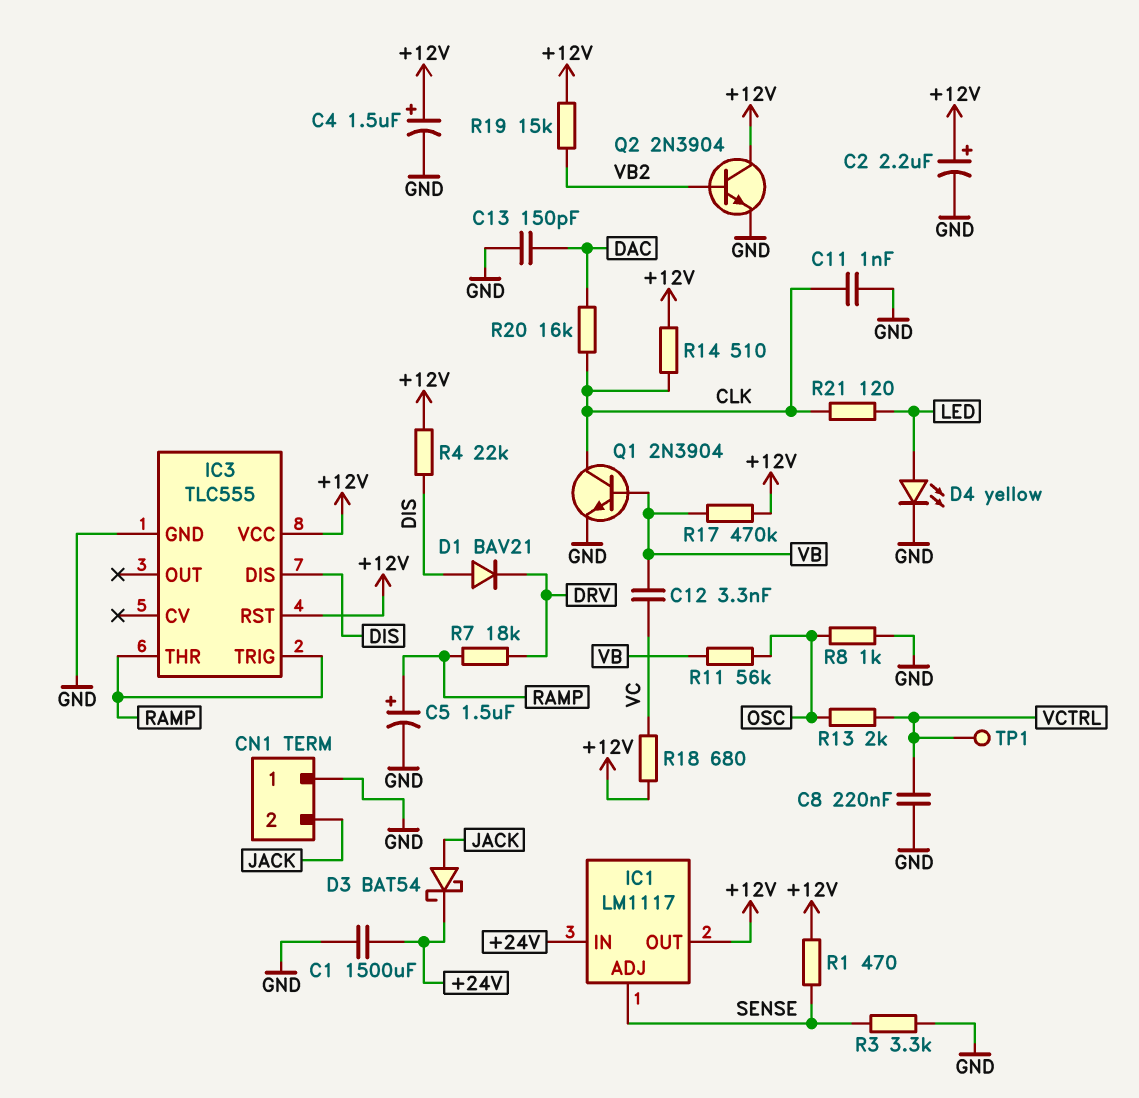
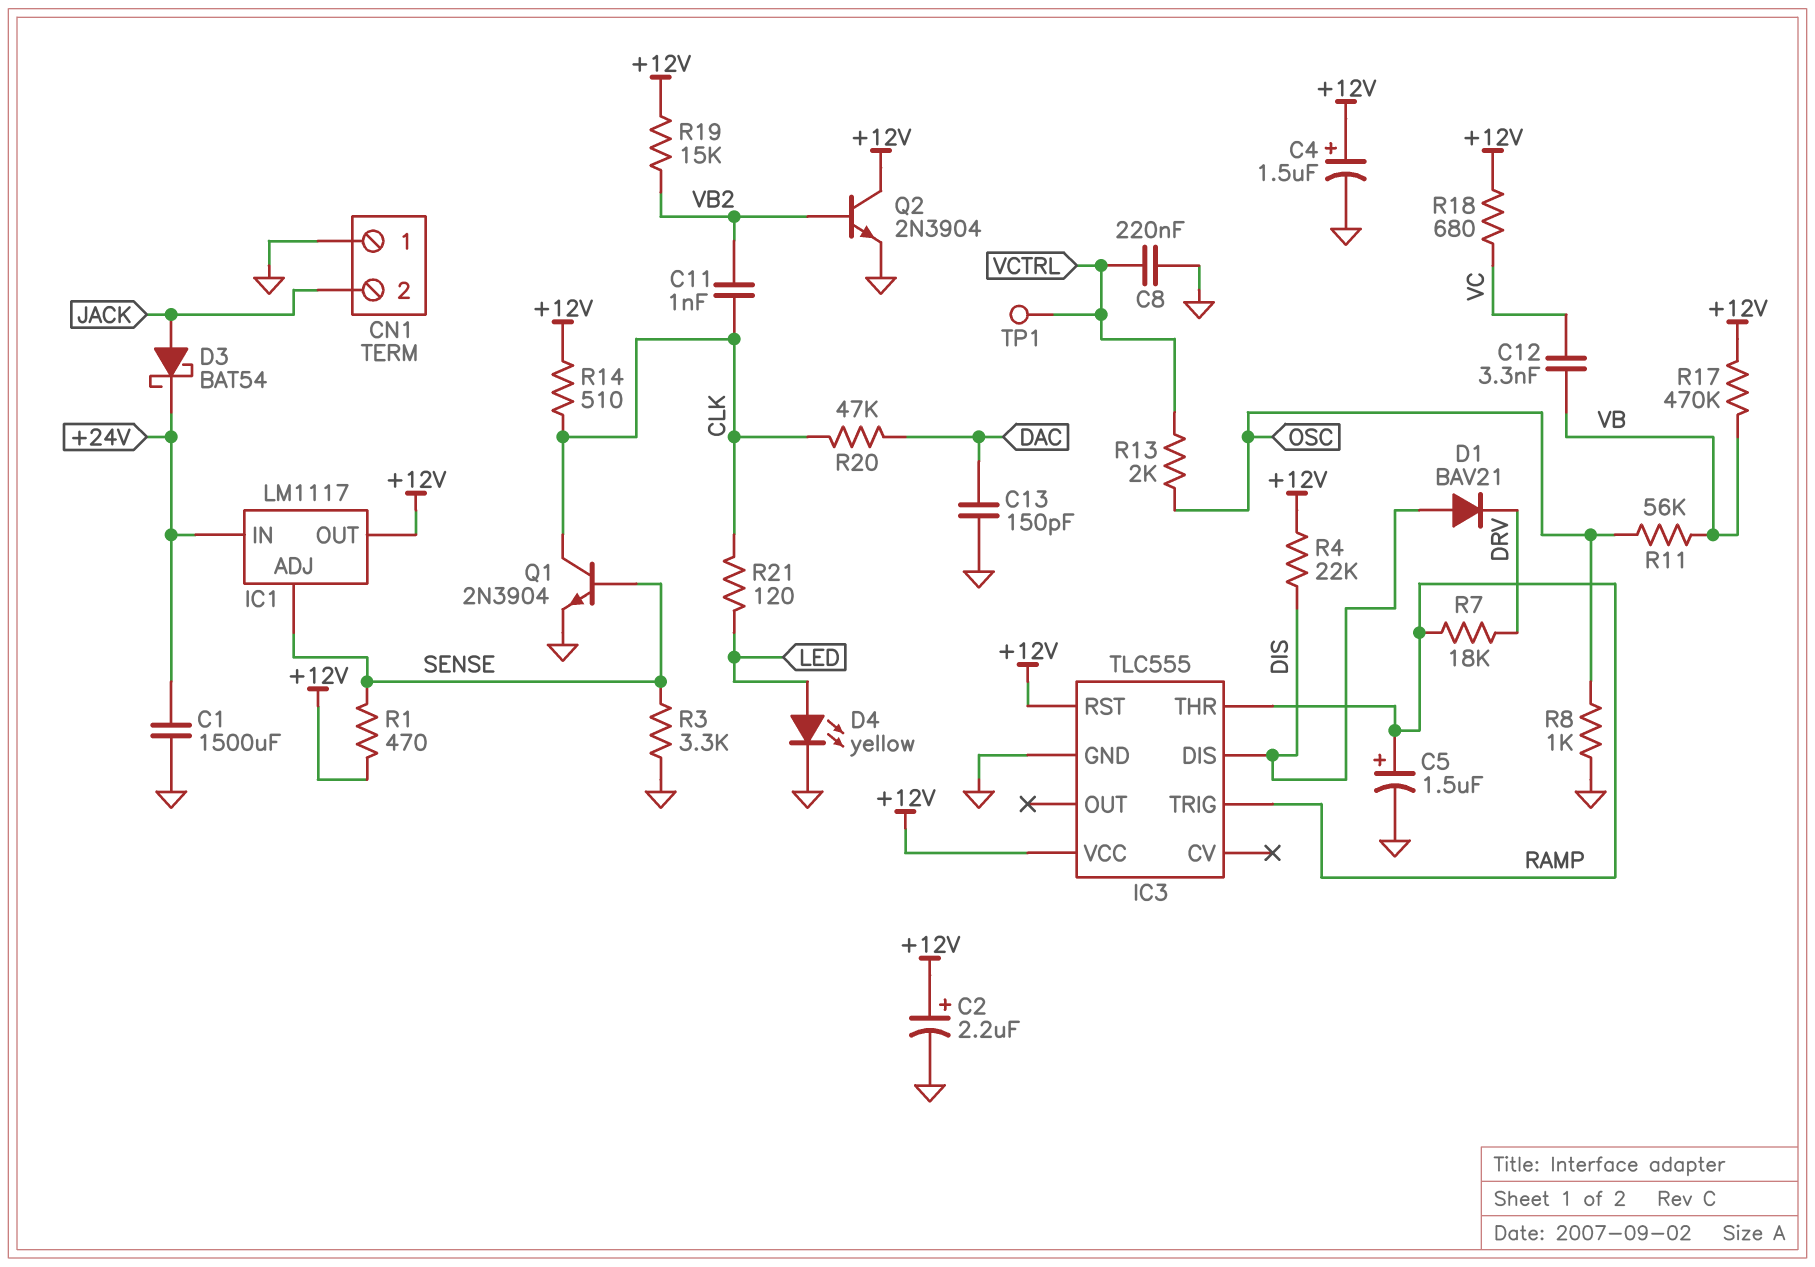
C11: 1nF (CLK, GND) -> 1nF (CLK, VB2)
Q1: NPN 2N3904 (B VB, C CLK, E GND) -> NPN 2N3904 (B SENSE, C CLK, E GND)
R20: 16k (CLK, DAC) -> 47k (CLK, DAC)

